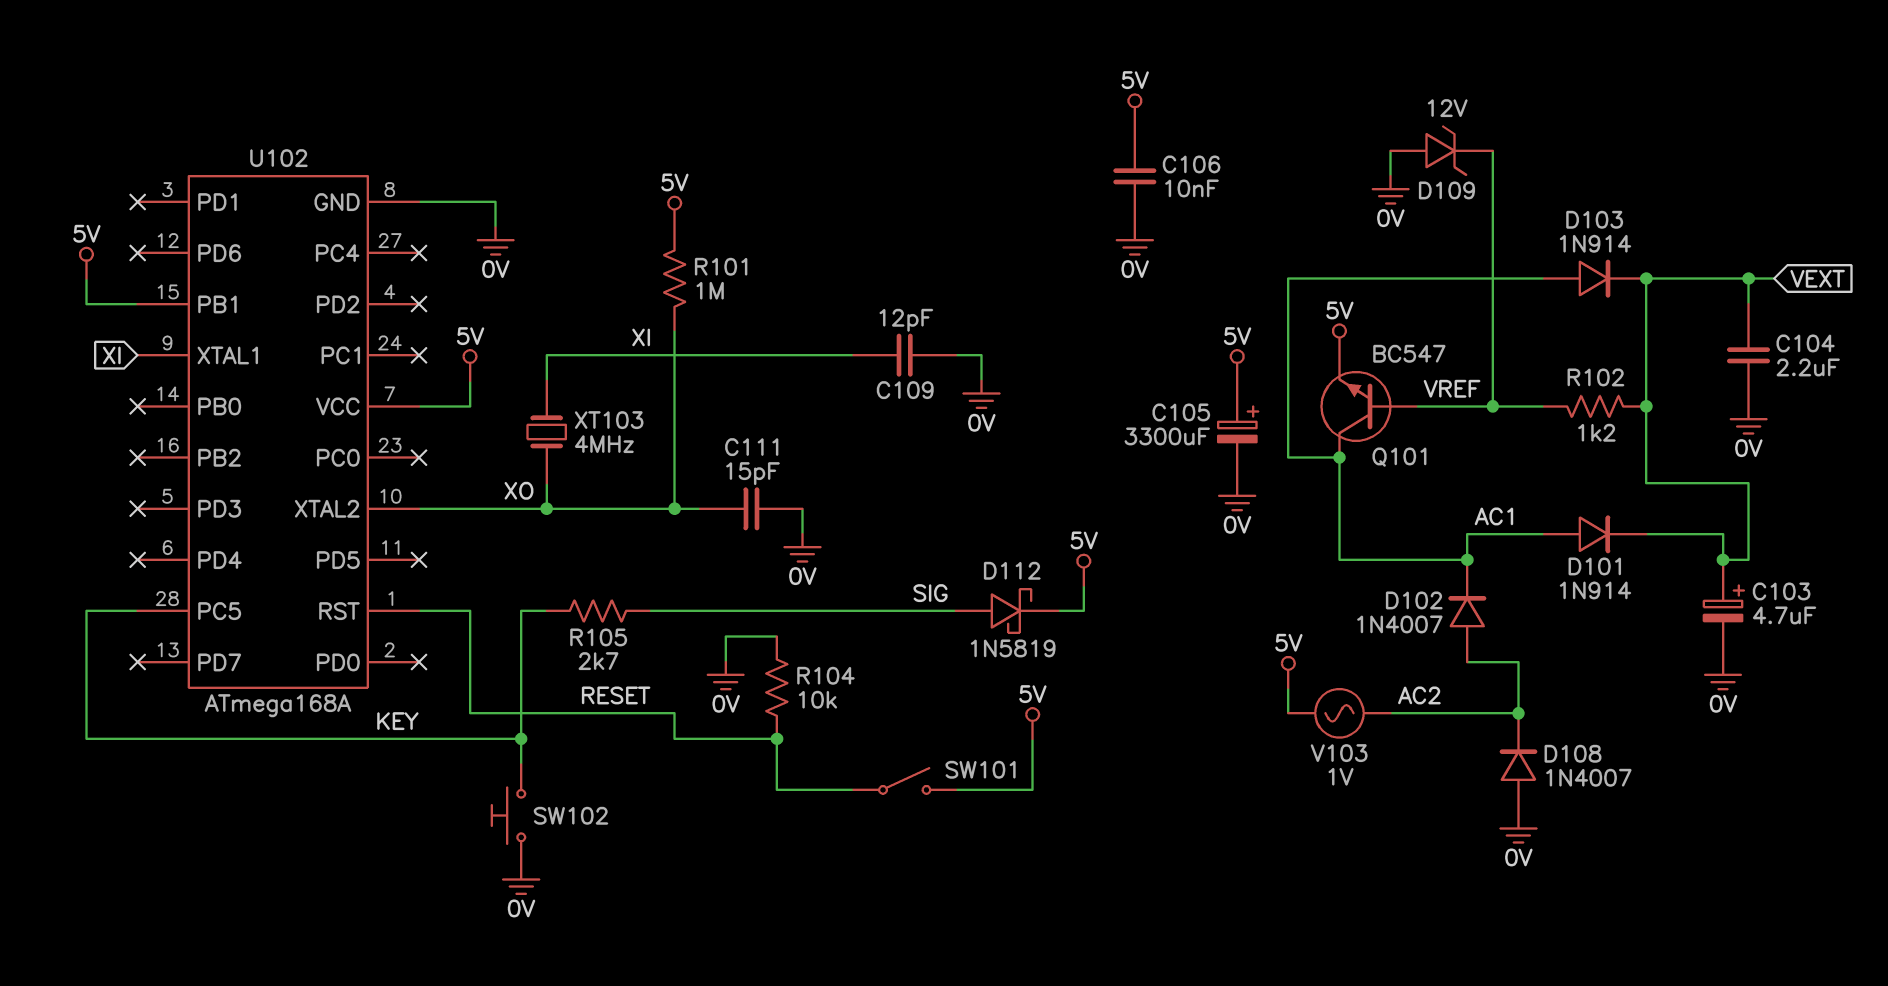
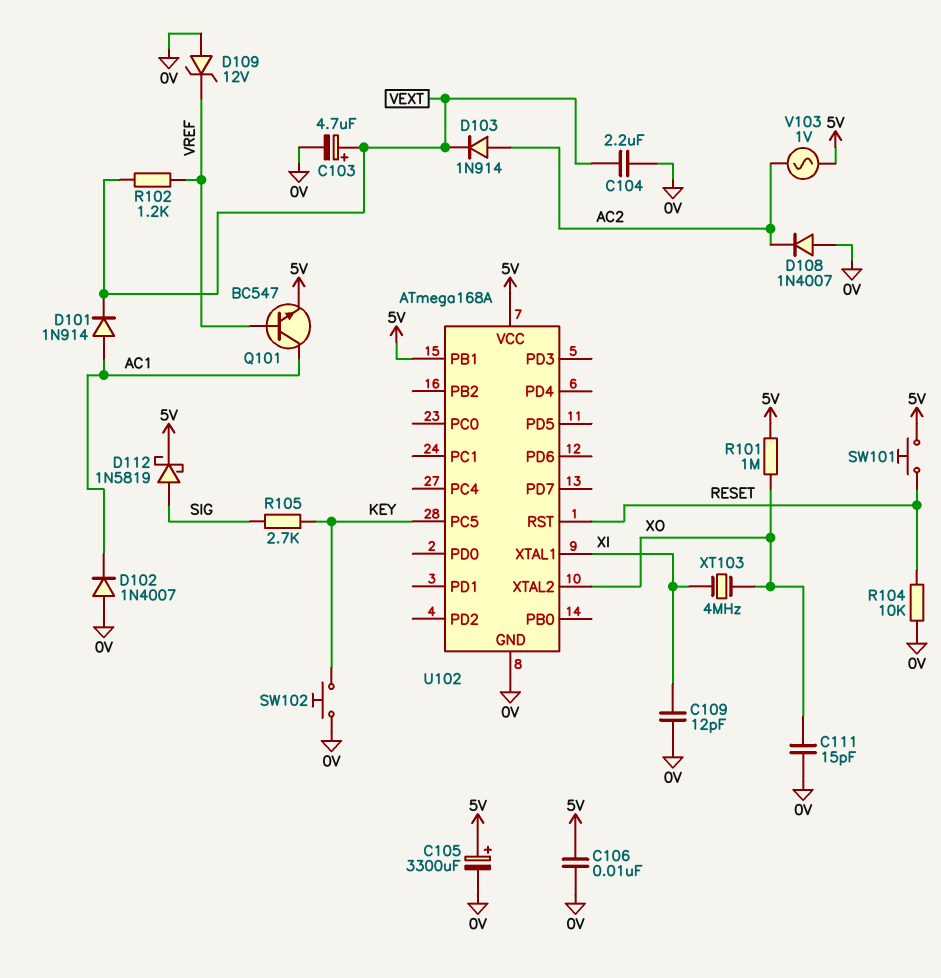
D102: diode 1N4007 (A AC2, K AC1) -> diode 1N4007 (A 0V, K AC1)
D103: diode 1N914 (A AC1, K VEXT) -> diode 1N914 (A AC2, K VEXT)
SW101: switch (5V, RESET) -> button (5V, RESET)

